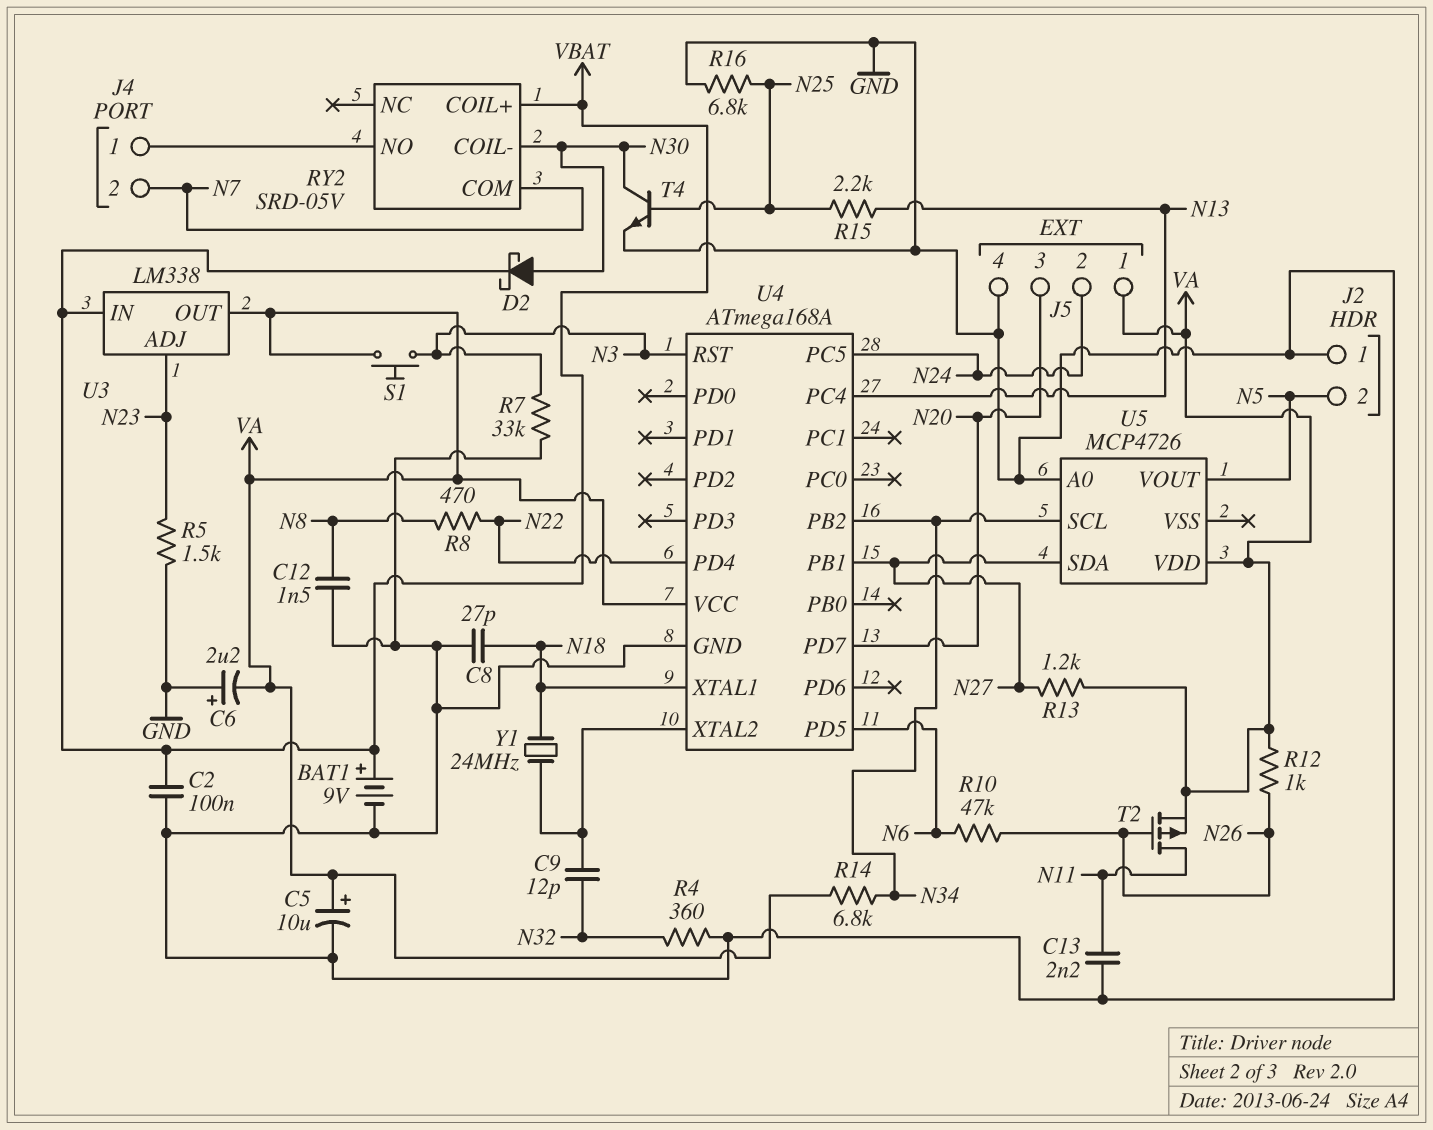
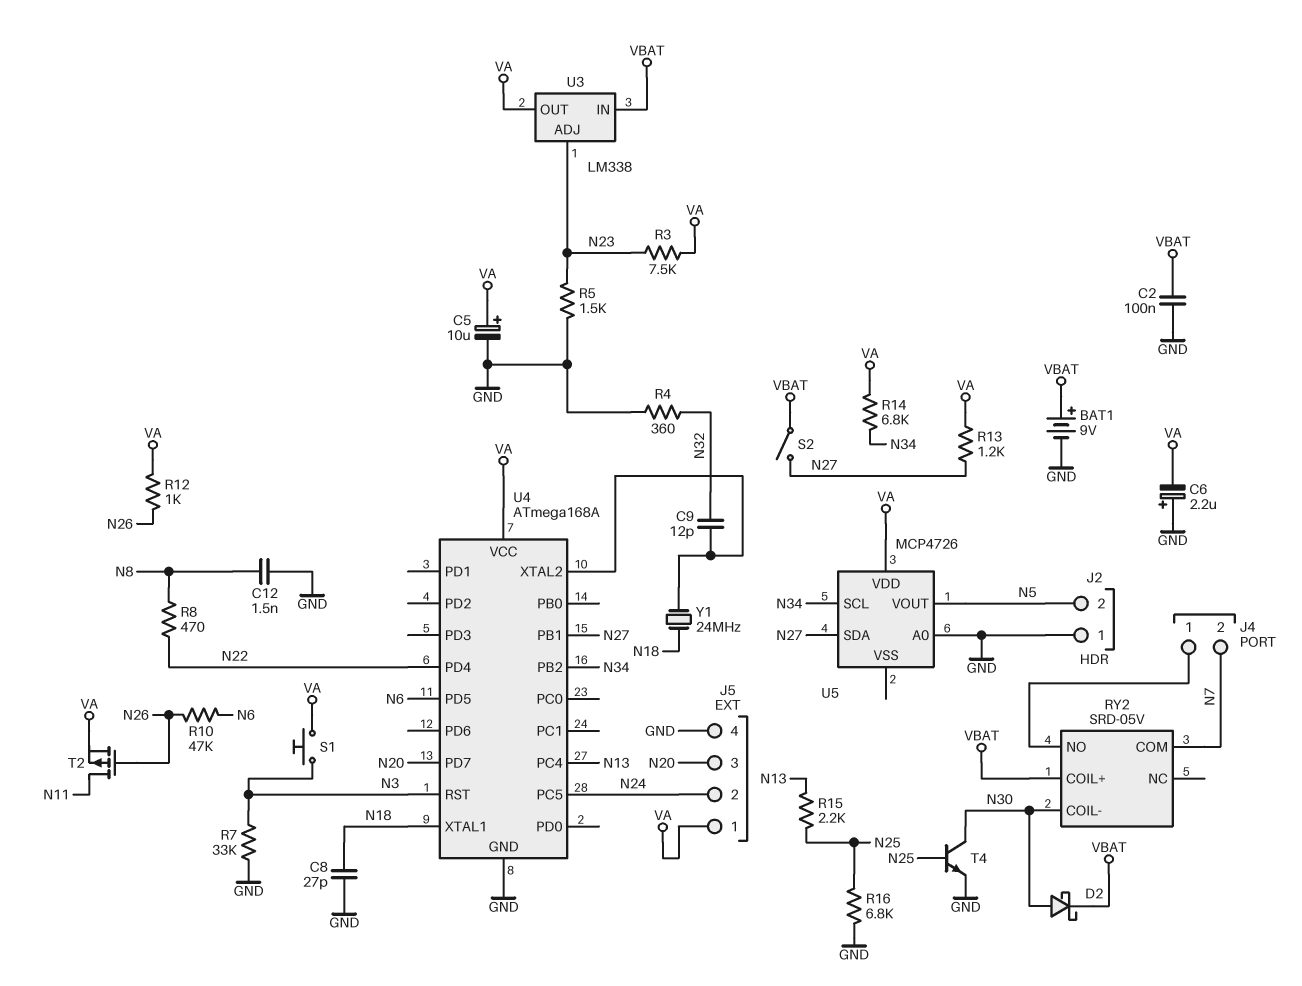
C13: 2.2nF (GND, N11) -> none
R3: none -> 7.5k (N23, VA)
S2: none -> switch (N27, VBAT)

